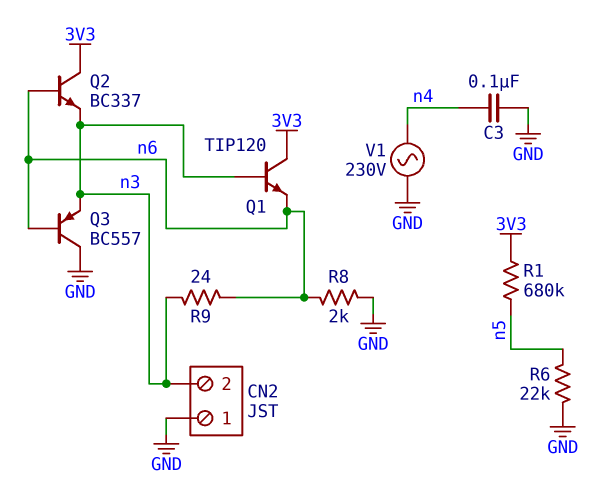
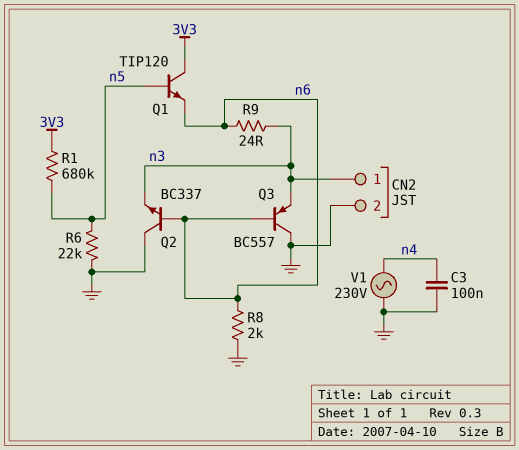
CN2 pin 1: GND -> n3
CN2 pin 2: n3 -> GND
Q1: NPN TIP120 (B n3, C 3V3, E n6) -> NPN TIP120 (B n5, C 3V3, E n6)
Q2: NPN BC337 (B n6, C 3V3, E n3) -> NPN BC337 (B n6, C GND, E n3)

